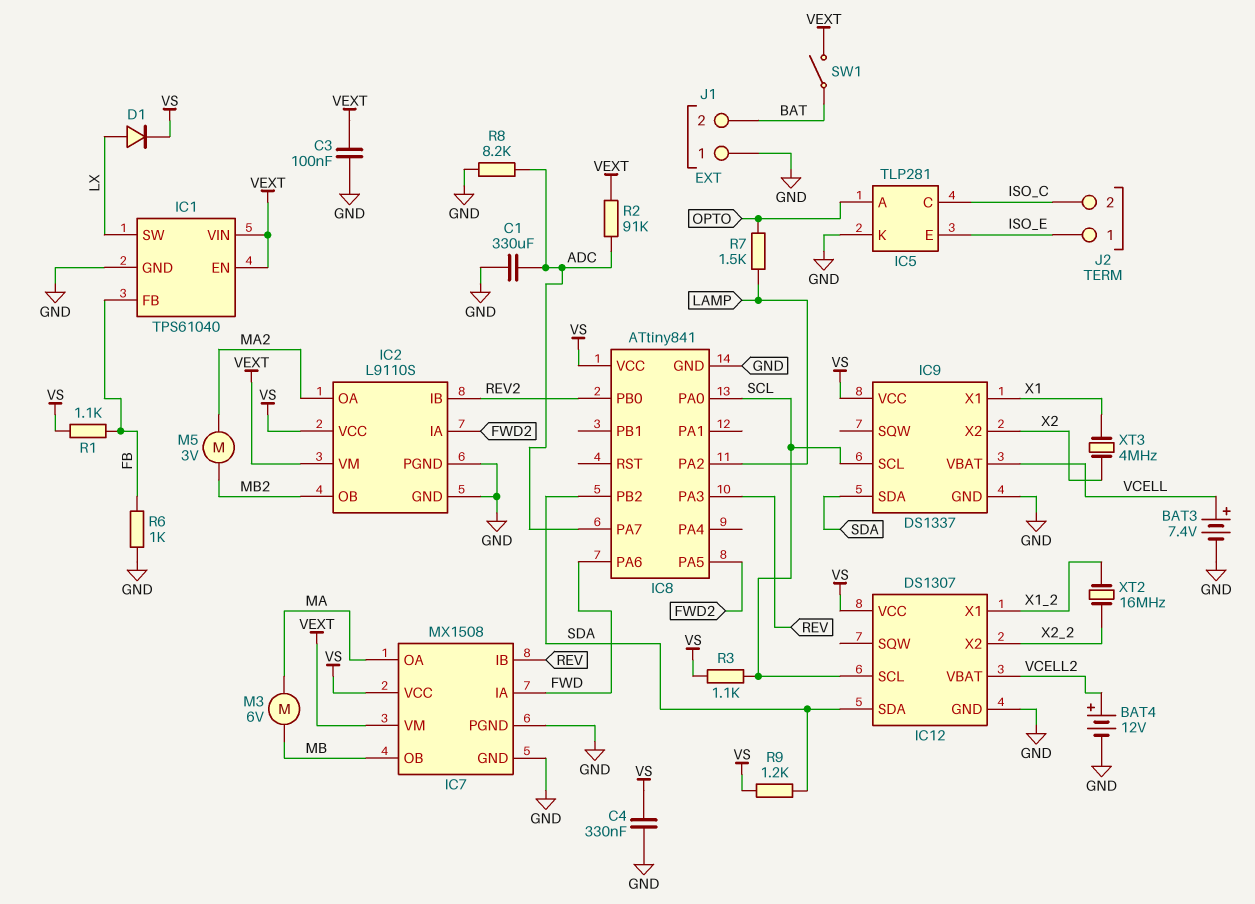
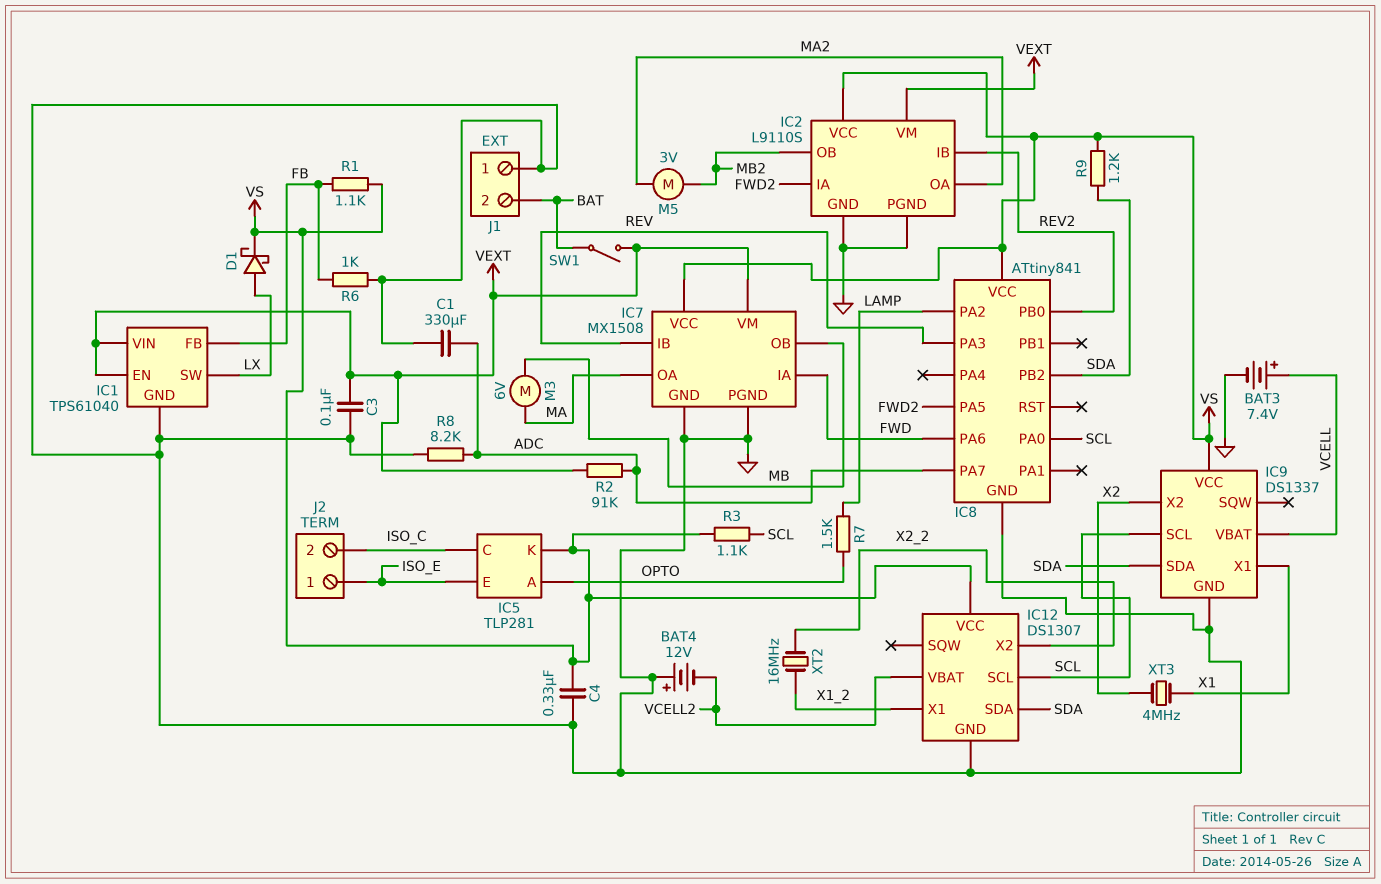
BAT4: 12V (plus VCELL2, minus GND) -> 12V (plus GND, minus VCELL2)
D1: diode (A LX, K VS) -> schottky (A LX, K VS)
IC5 pin K: GND -> VS

